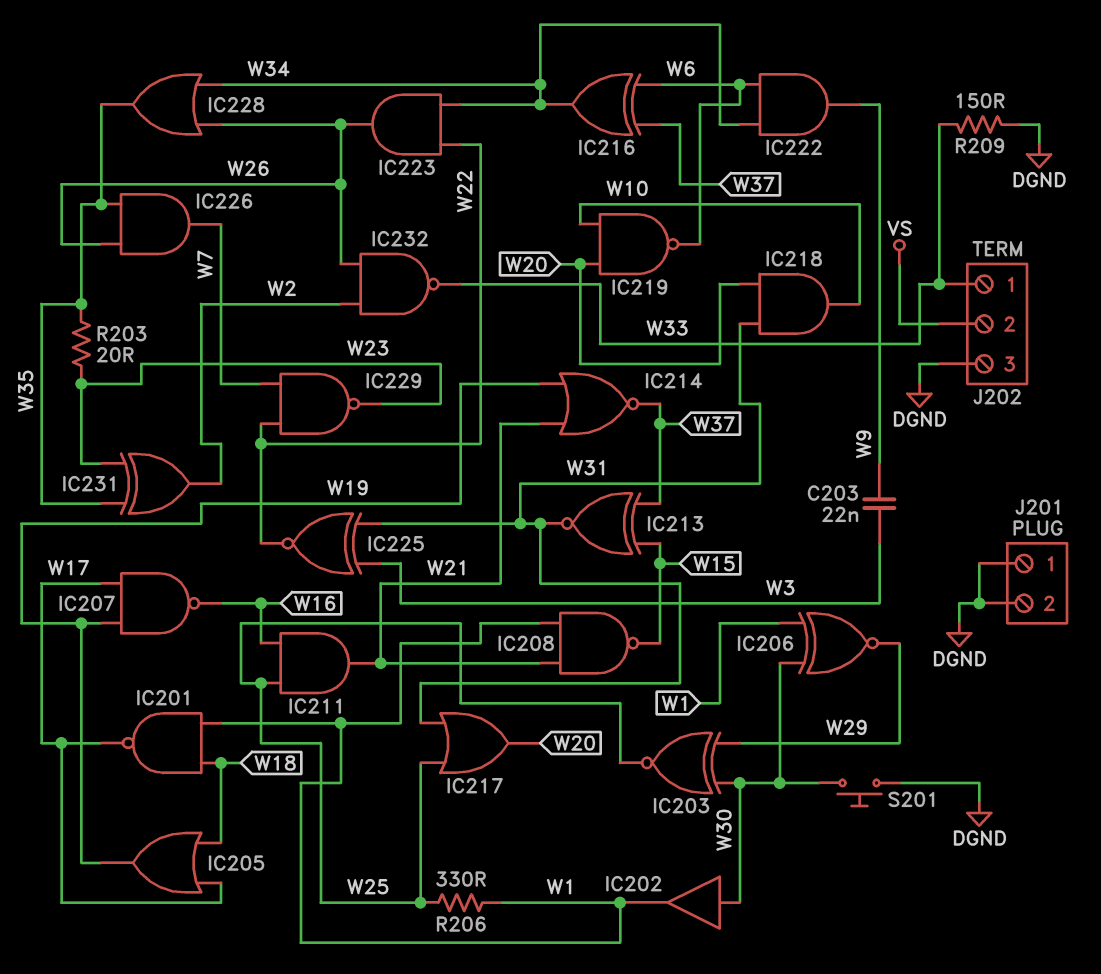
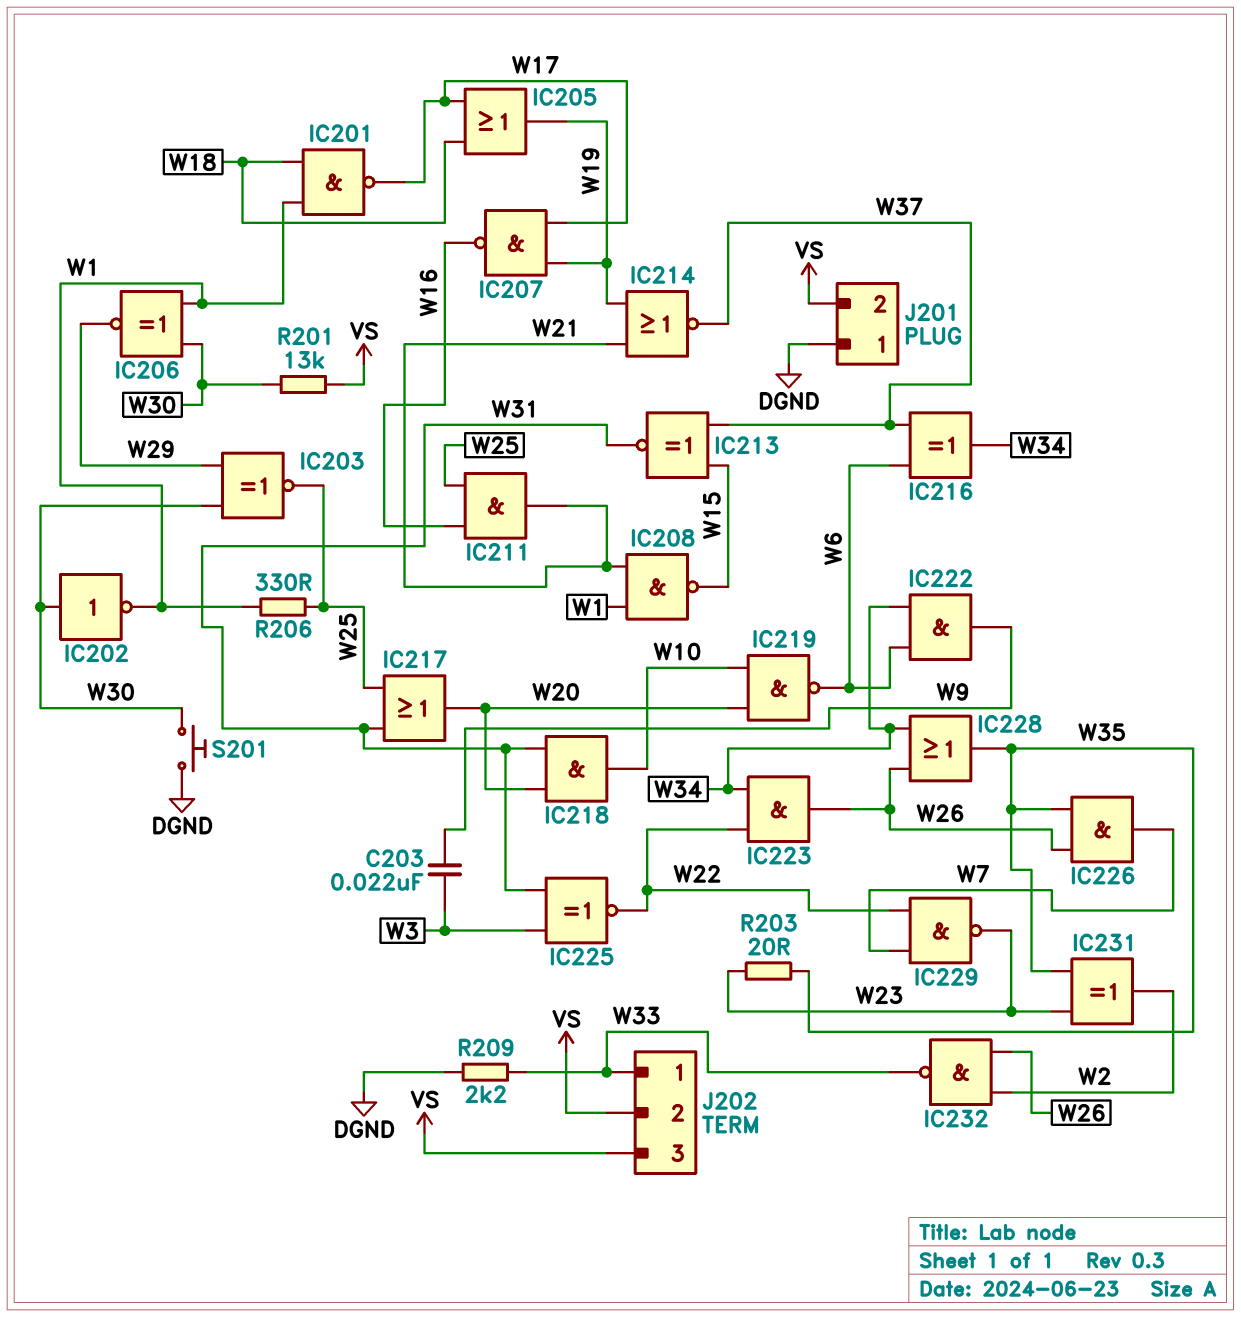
IC202: buffer (in W30, out W1) -> NOT (in W30, out W1)
J201 pin 2: DGND -> VS
J202 pin 3: DGND -> VS
R201: none -> 13k (VS, W30)
R209: 150 (DGND, W33) -> 2.2k (DGND, W33)

